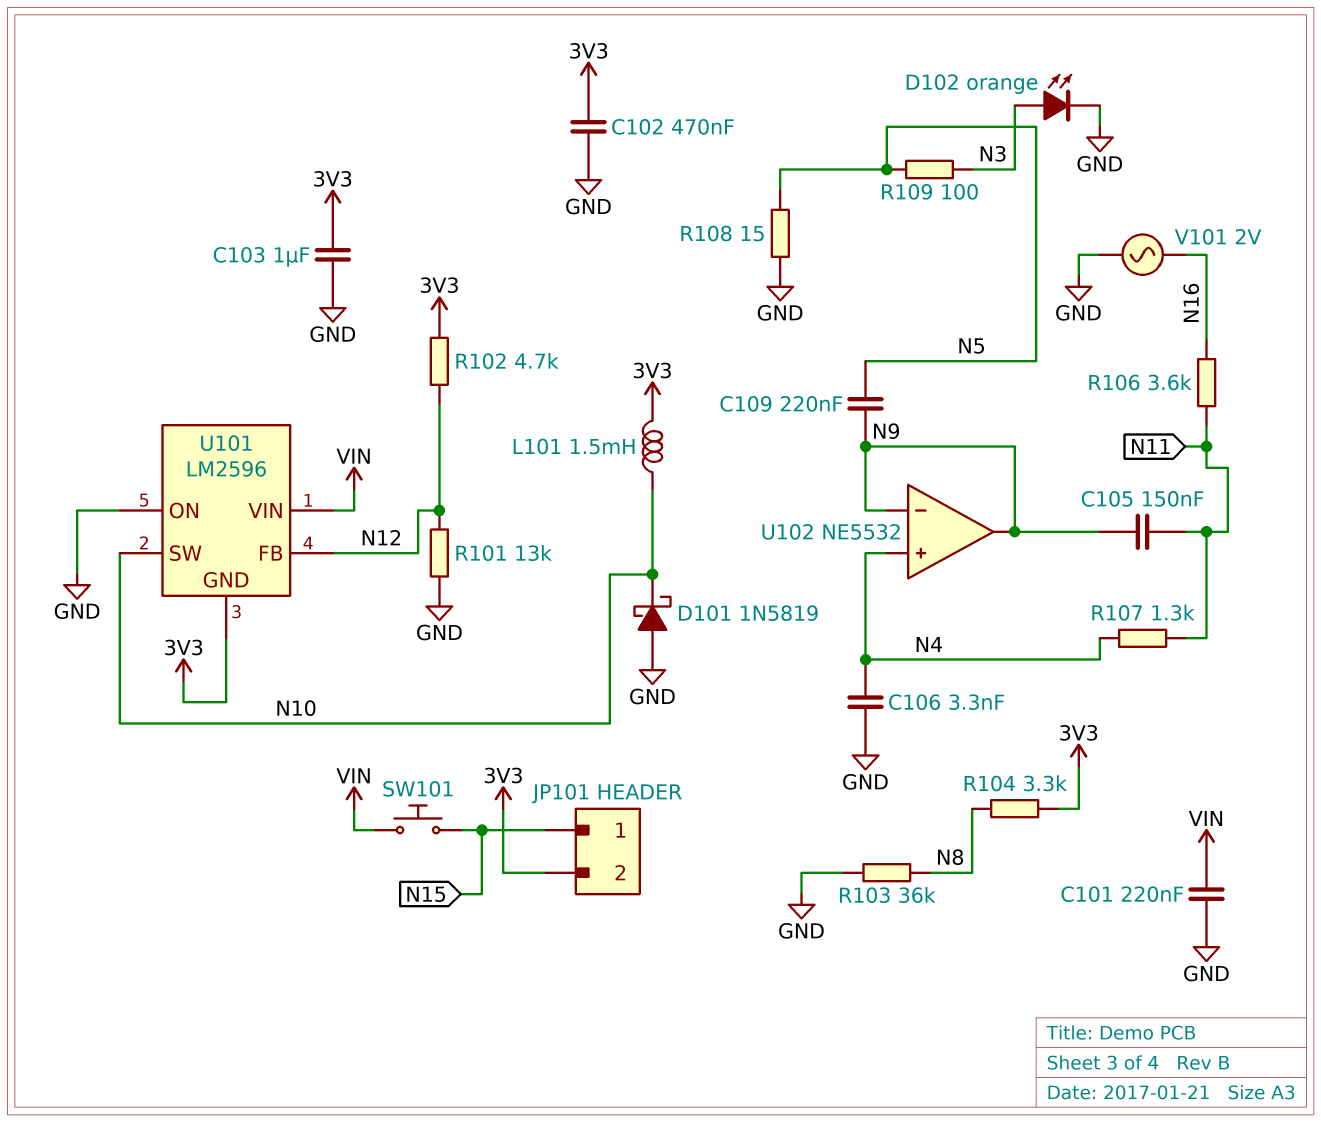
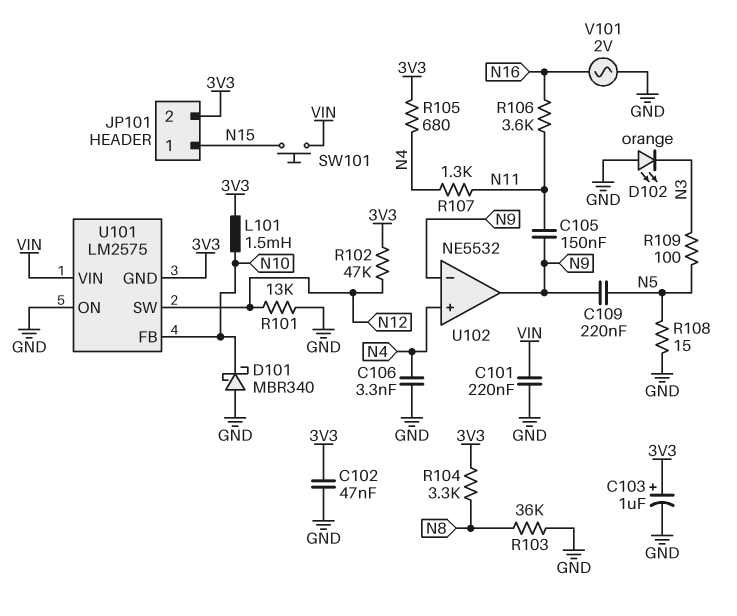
C102: 470nF (3V3, GND) -> 47nF (3V3, GND)
C103: 1uF (3V3, GND) -> 1uF (plus 3V3, minus GND)
D101: schottky 1N5819 (A GND, K N10) -> schottky MBR340 (A GND, K N10)
D102: LED orange (A N3, K GND) -> LED orange (A GND, K N3)
R102: 4.7k (3V3, N12) -> 47k (3V3, N12)
R105: none -> 680 (3V3, N4)
U101: LM2596 -> LM2575
U101 pin FB: N12 -> N10
U101 pin SW: N10 -> N12

